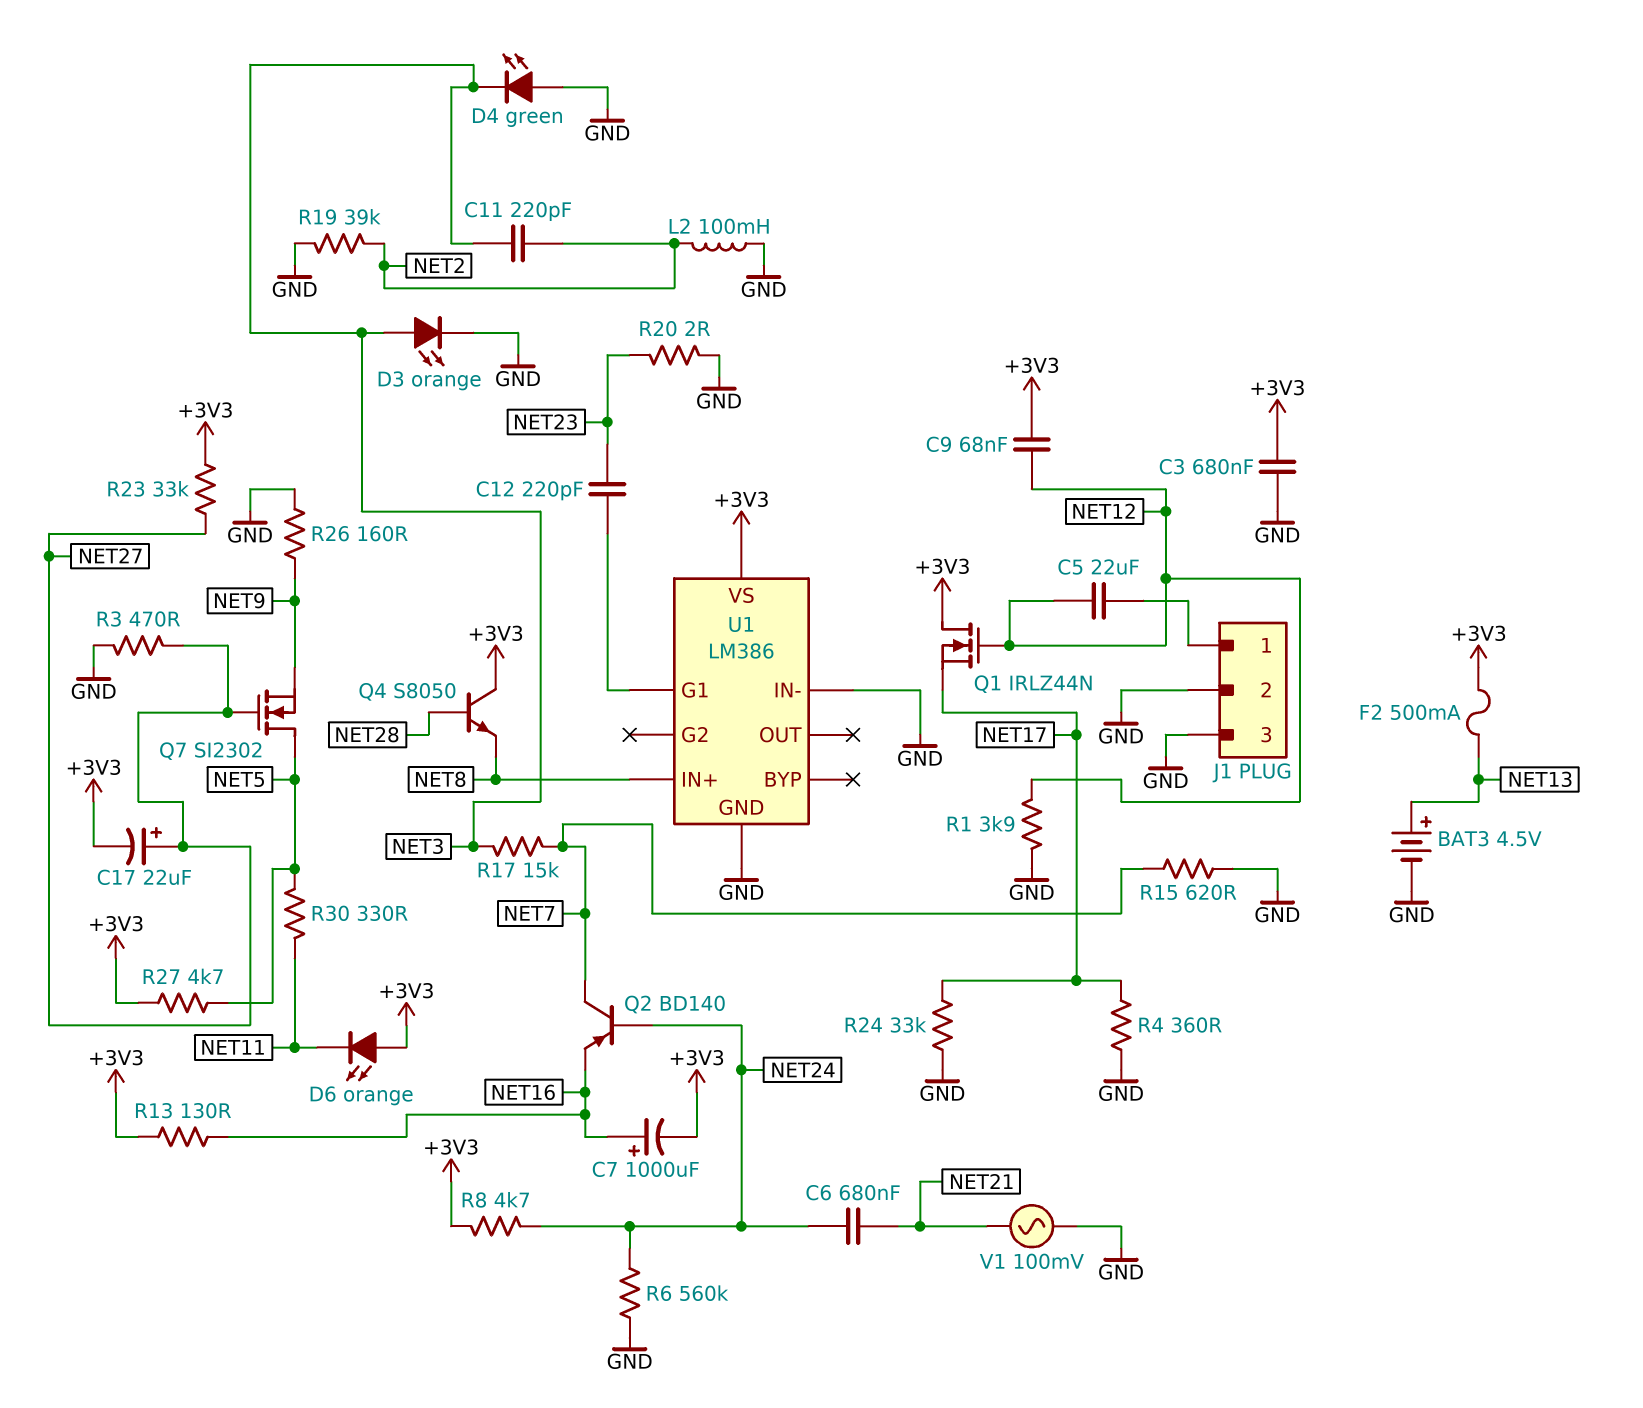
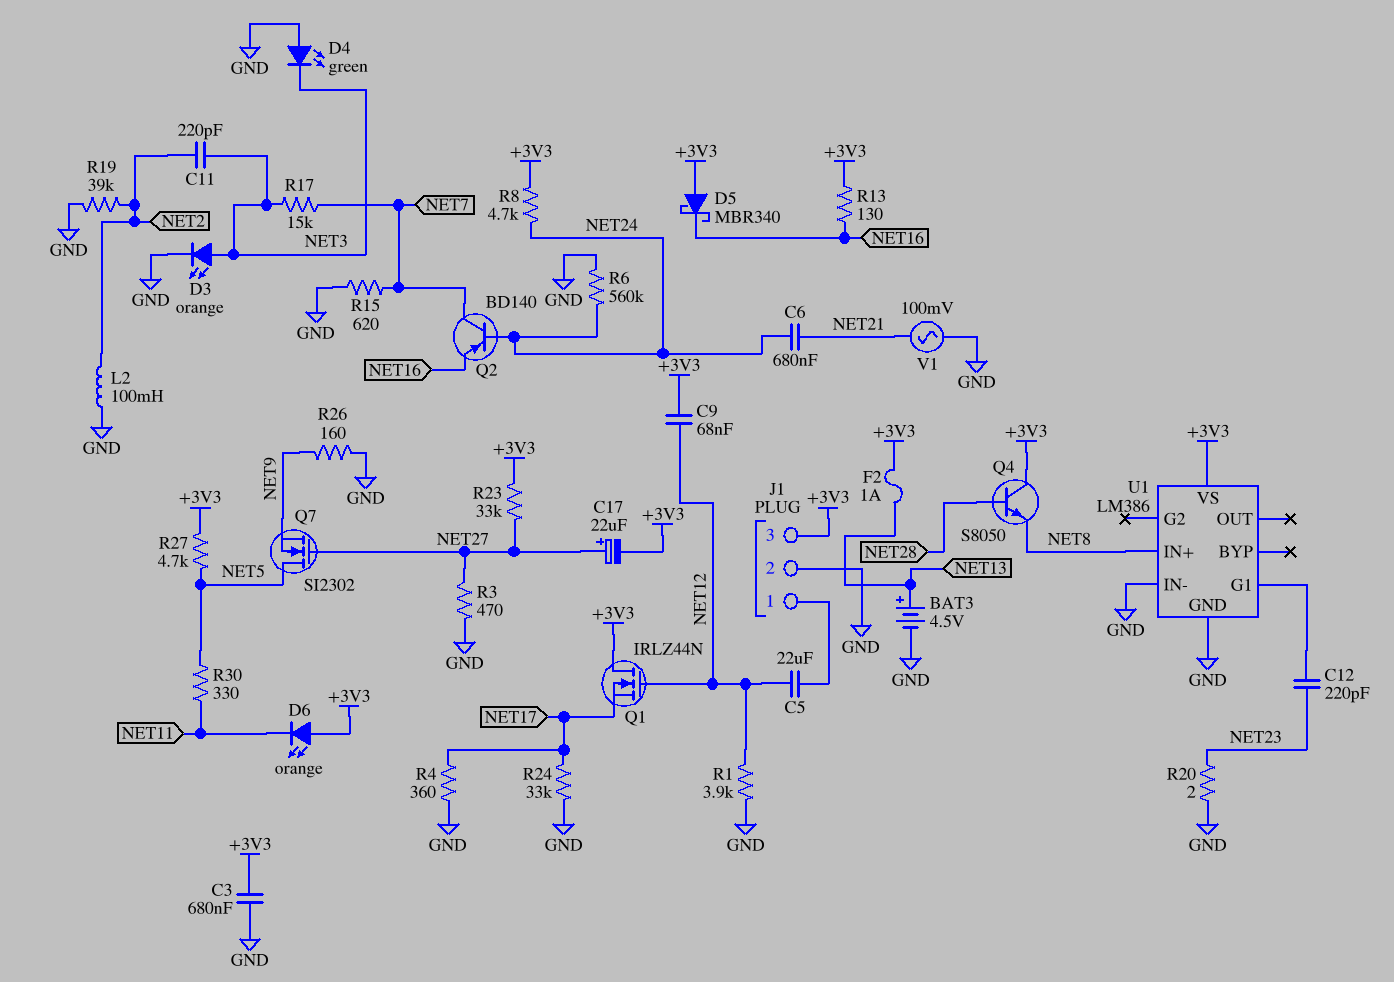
C7: 1000uF (plus NET16, minus +3V3) -> none
D5: none -> schottky MBR340 (A +3V3, K NET16)
F2: 500mA (+3V3, NET13) -> 1A (+3V3, NET13)
J1 pin 3: GND -> +3V3

